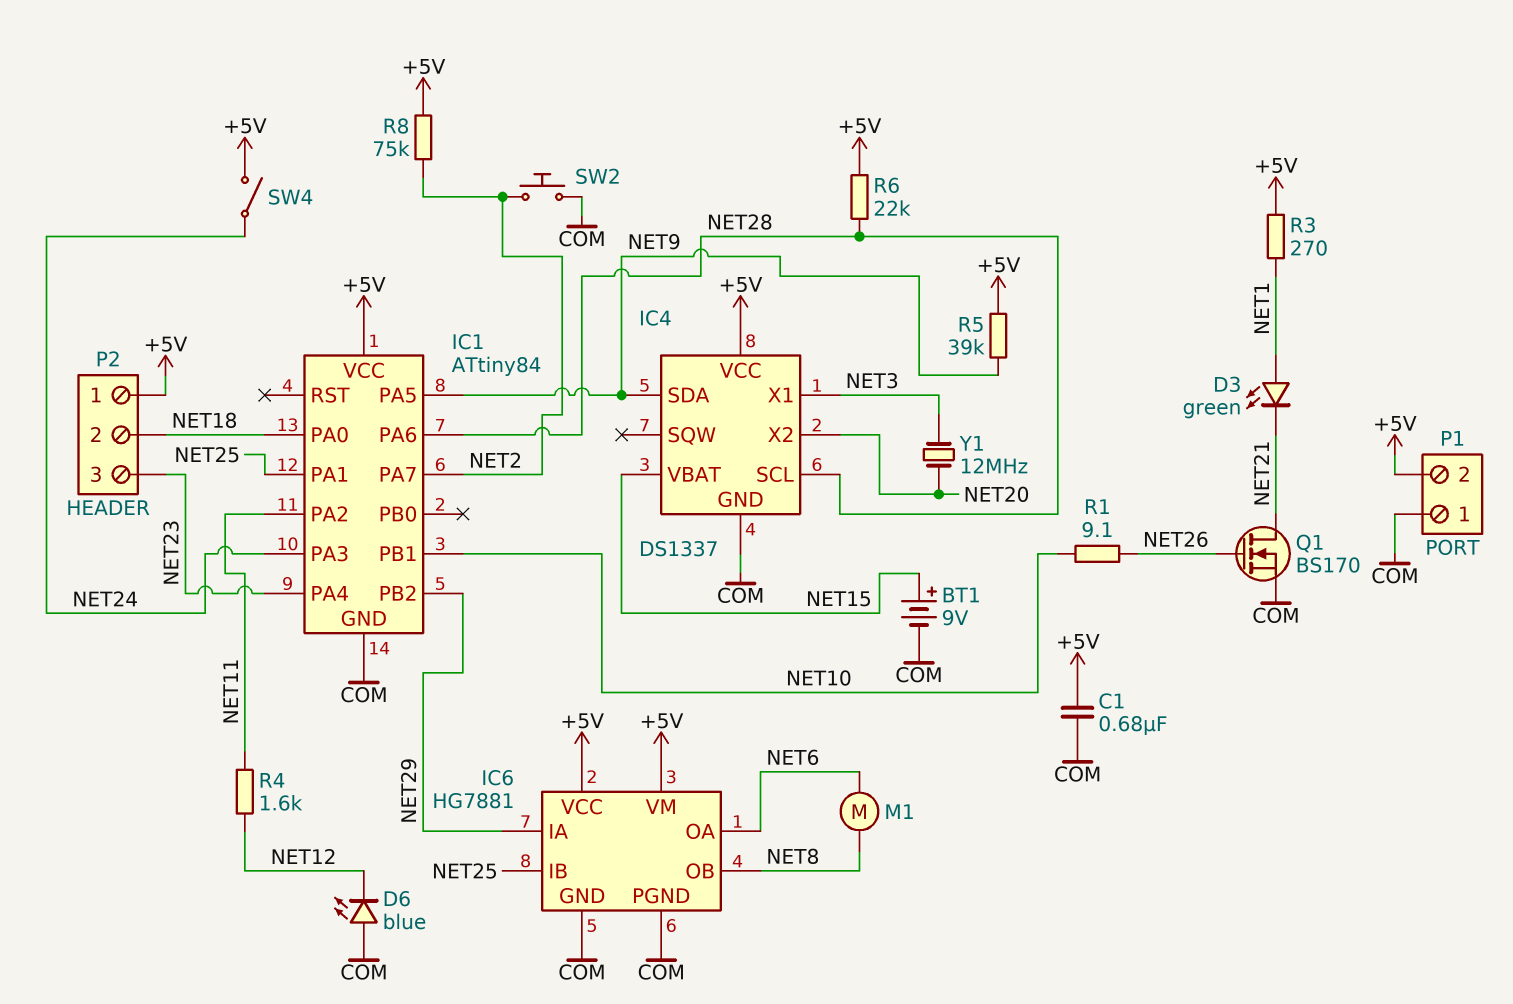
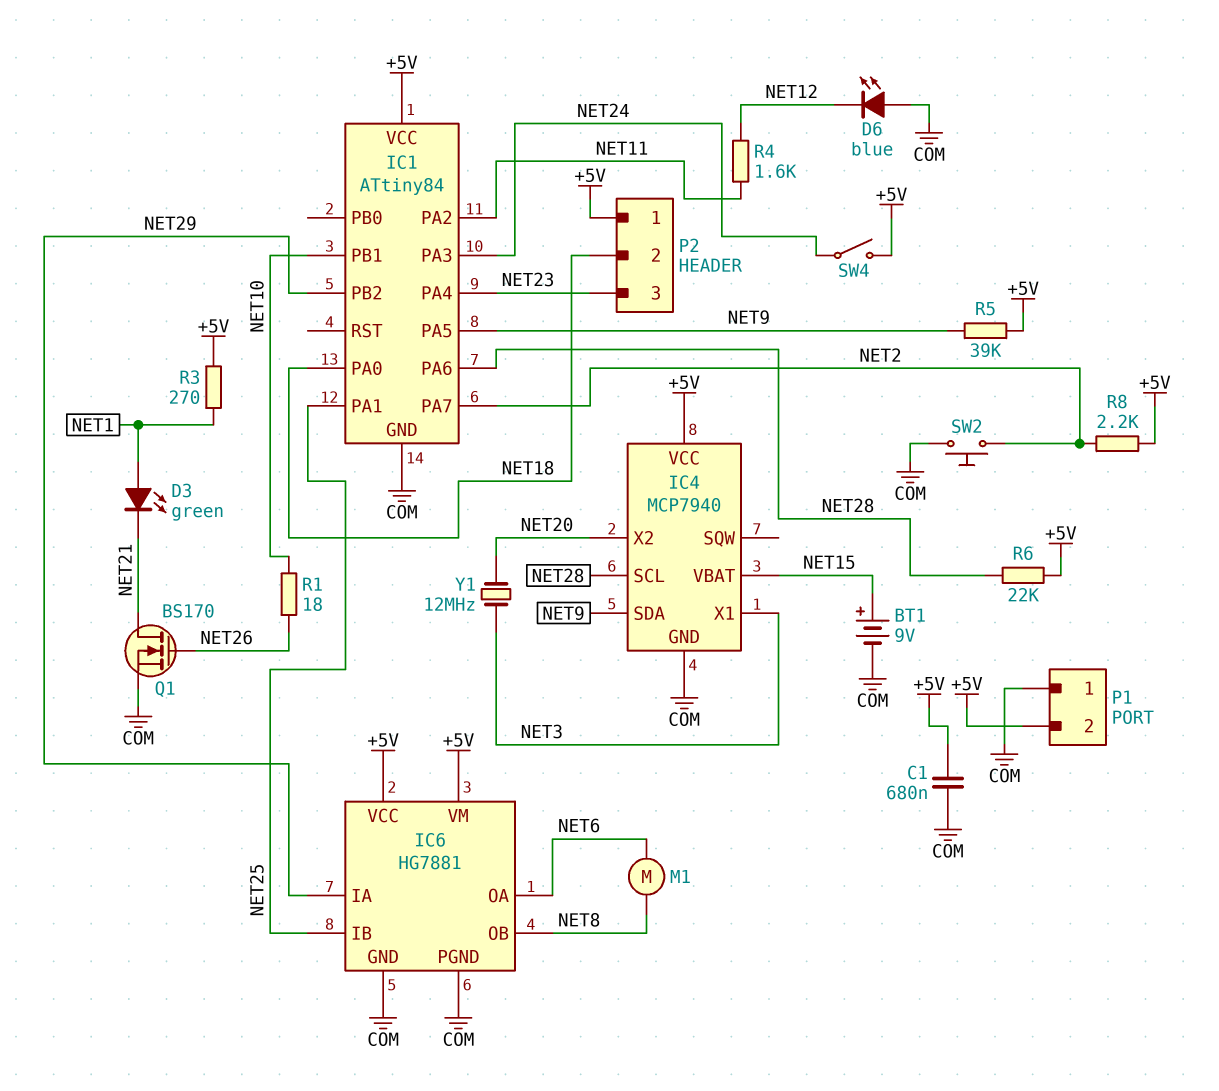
IC4: DS1337 -> MCP7940
R1: 9.1 (NET10, NET26) -> 18 (NET10, NET26)
R8: 75k (+5V, NET2) -> 2.2k (+5V, NET2)

